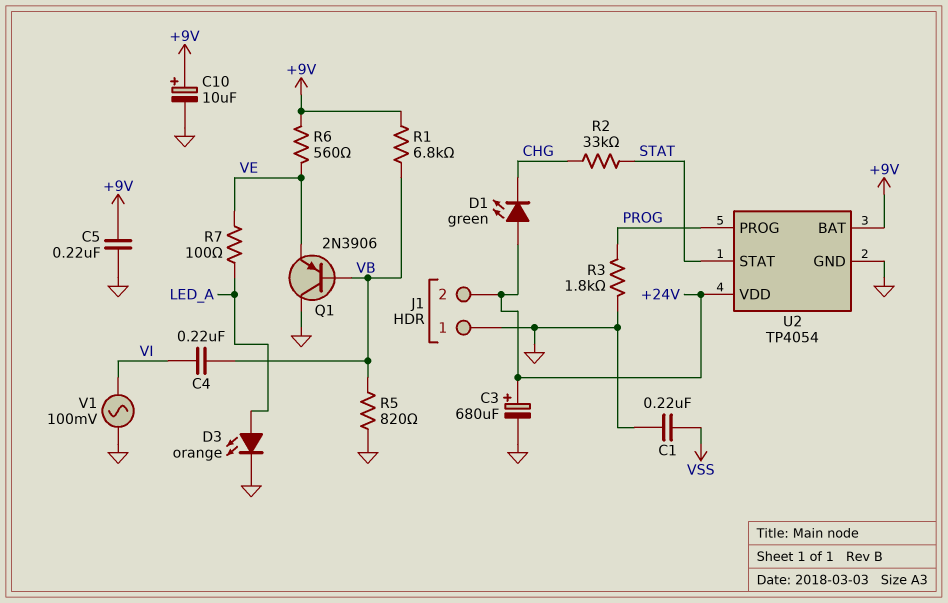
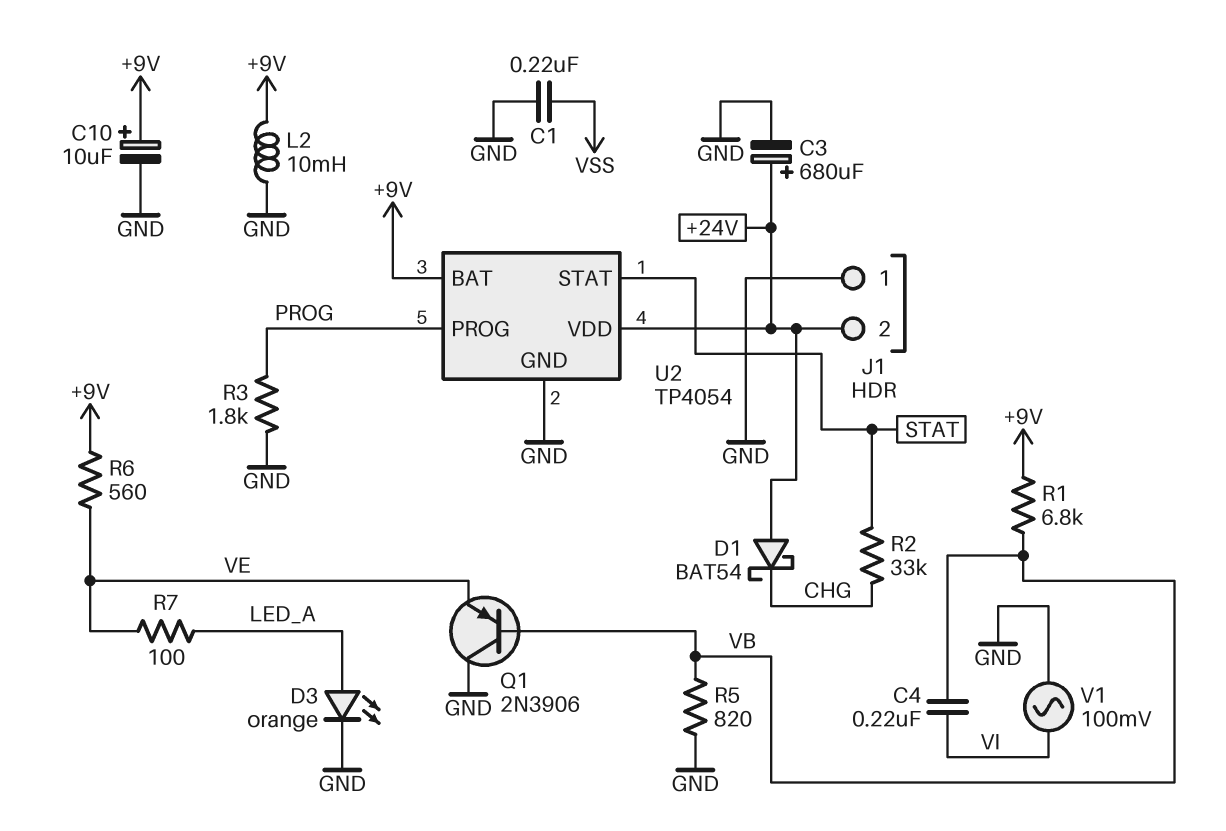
C5: 220nF (+9V, GND) -> none
D1: LED green (A +24V, K CHG) -> schottky BAT54 (A +24V, K CHG)
L2: none -> 10mH (+9V, GND)

